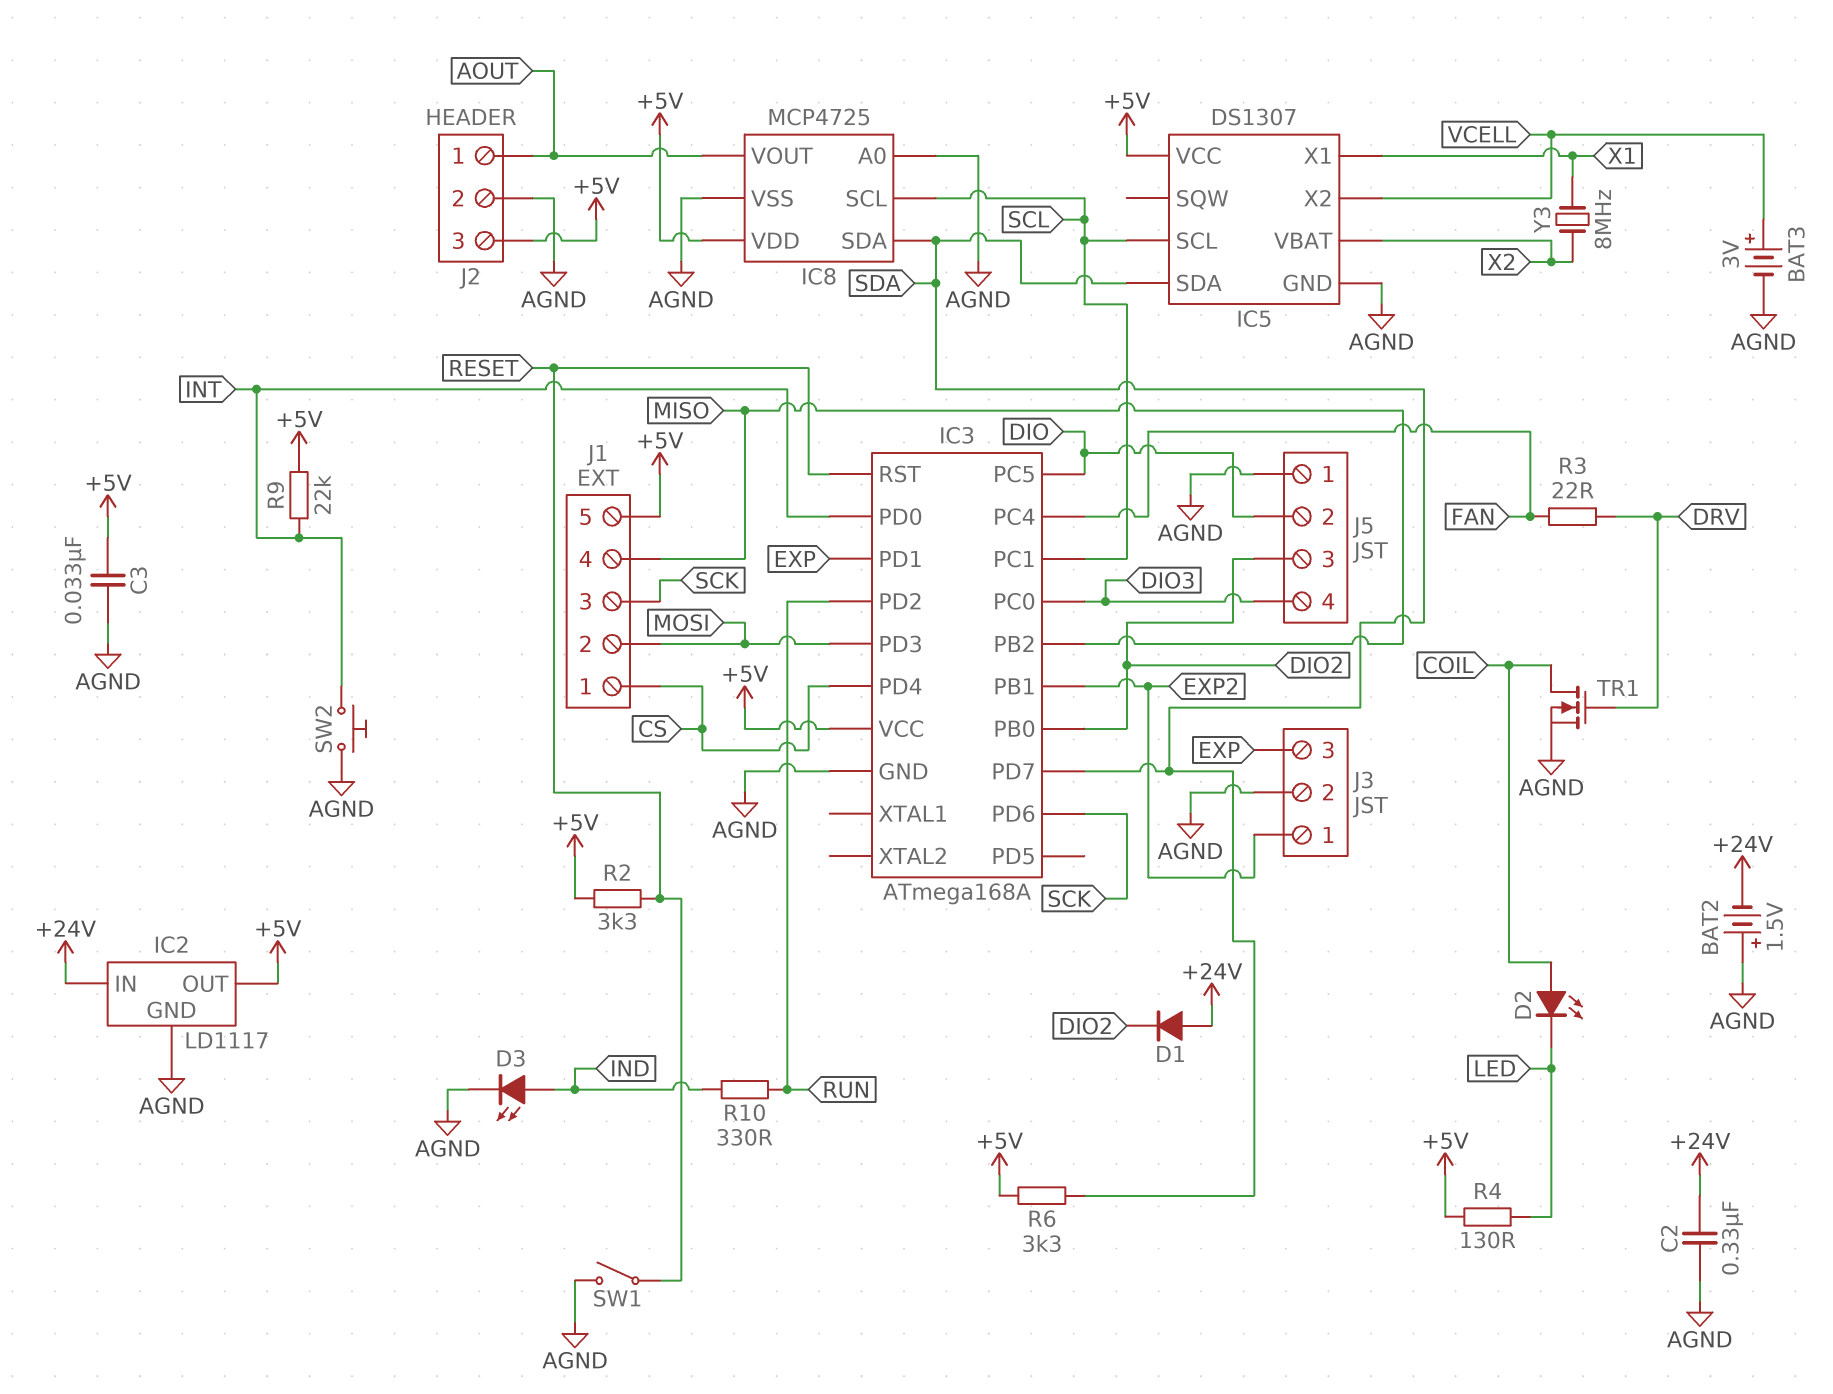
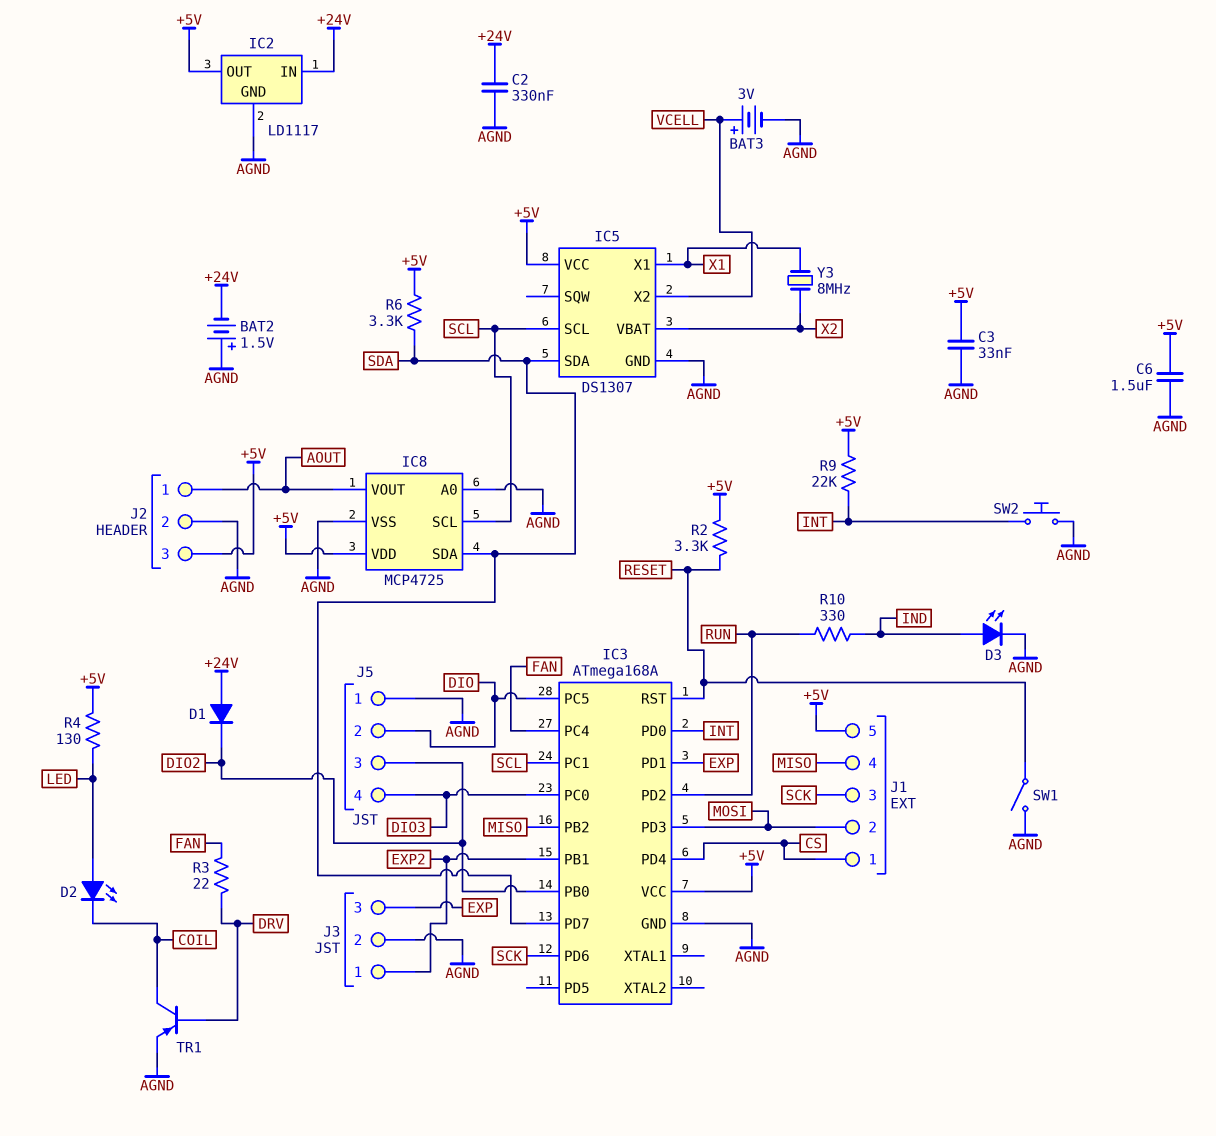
C6: none -> 1.5uF (+5V, AGND)
D2: LED (A COIL, K LED) -> LED (A LED, K COIL)
TR1: NMOS (G DRV, D COIL, S AGND) -> PNP (B DRV, C COIL, E AGND)

